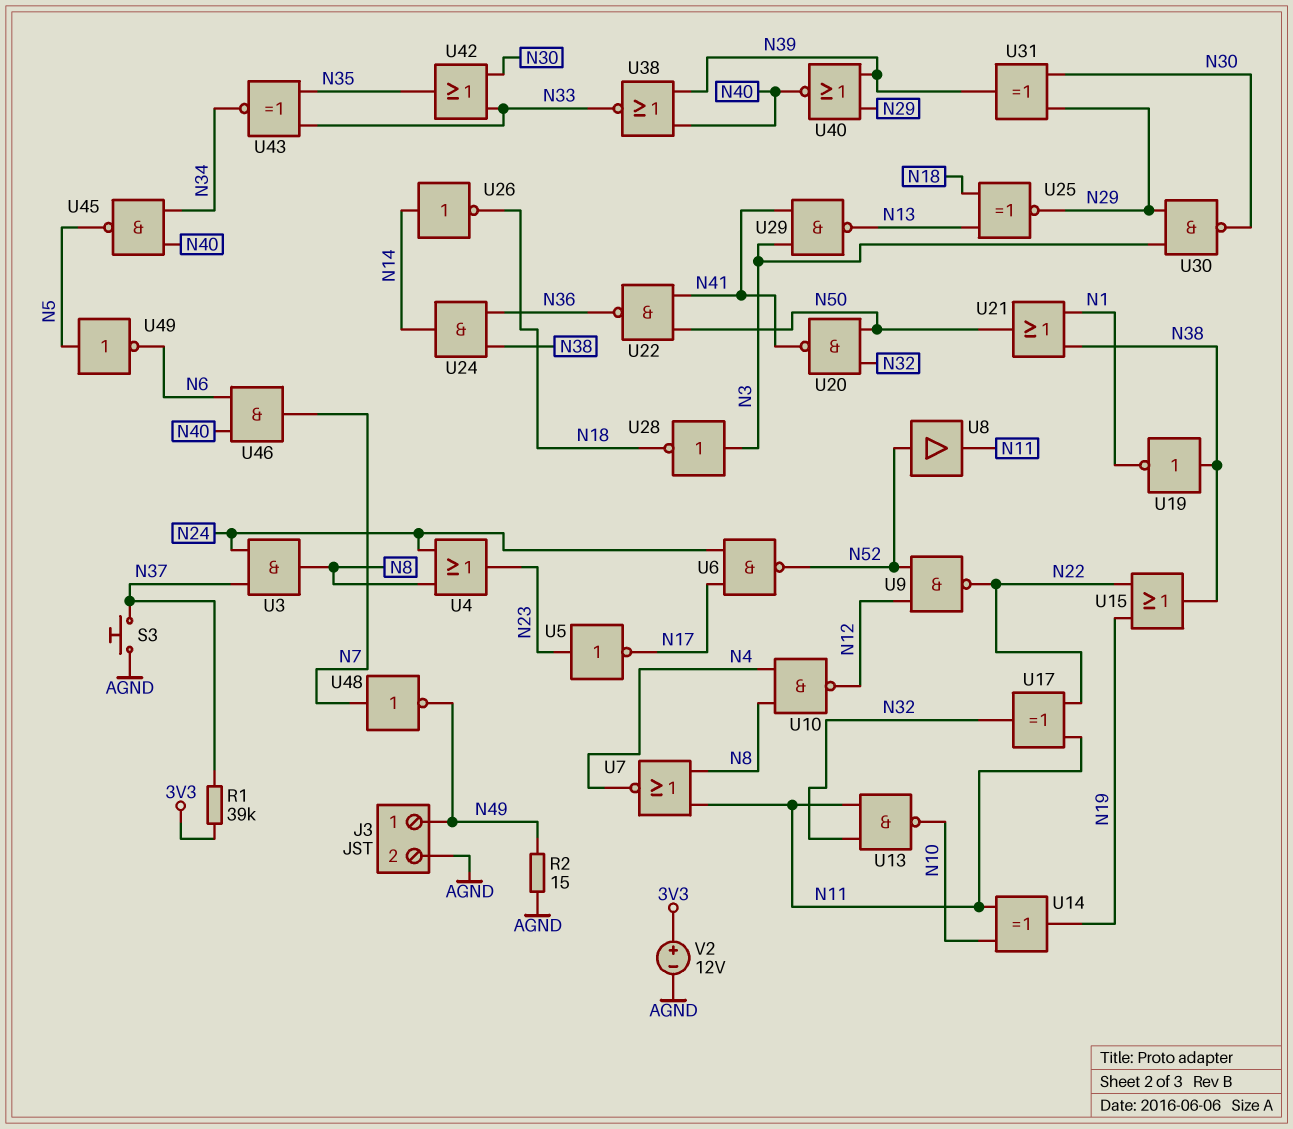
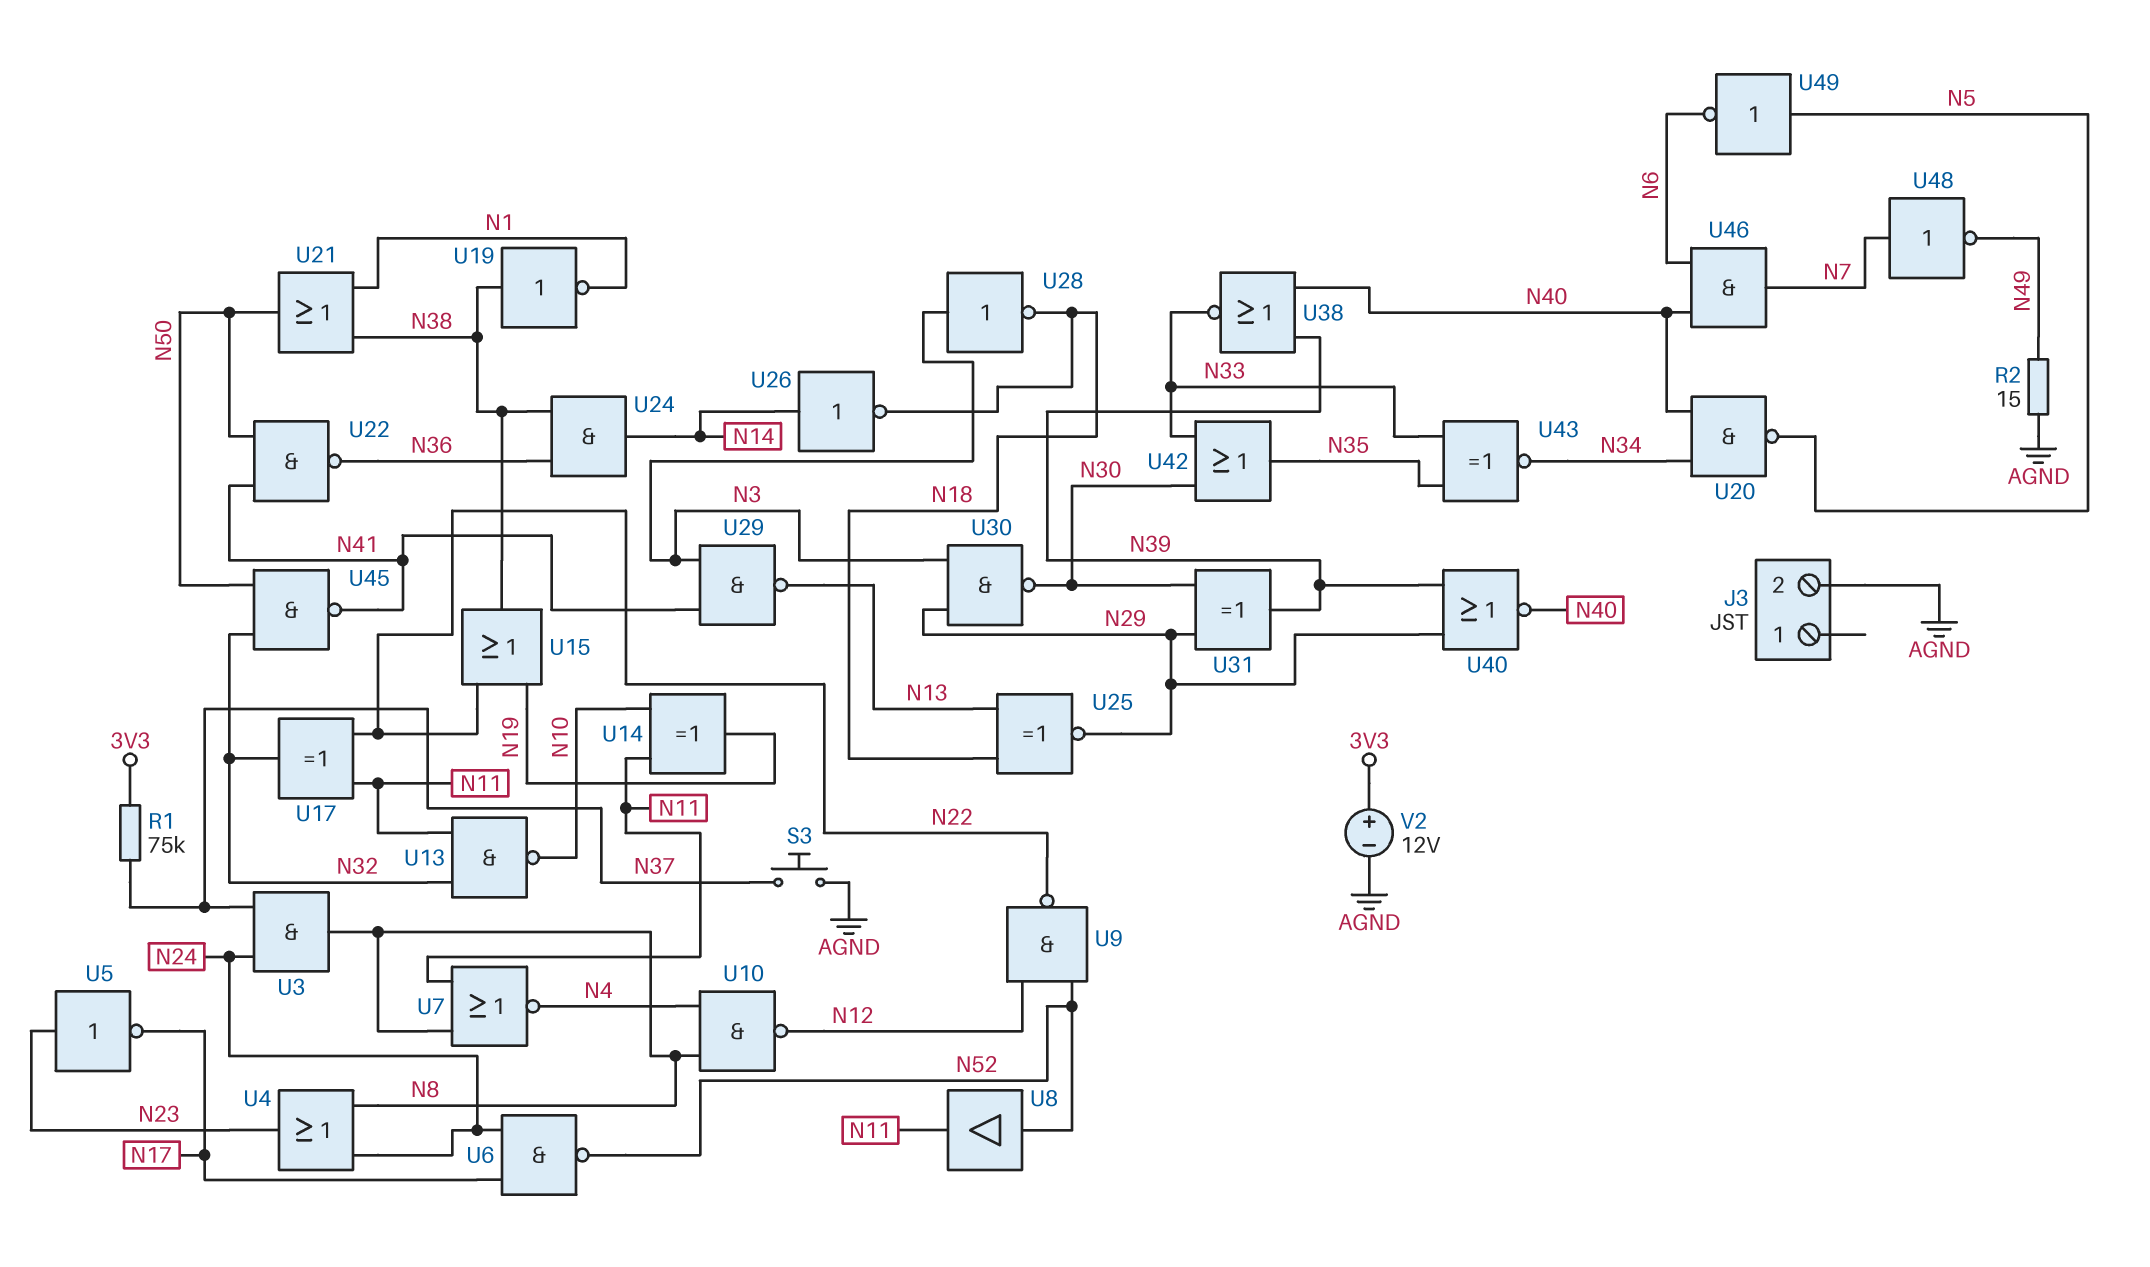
J3 pin 1: N49 -> none
R1: 39k (3V3, N37) -> 75k (3V3, N37)
U20: NAND (in N32, in N50, out N41) -> NAND (in N34, in N40, out N5)
U45: NAND (in N34, in N40, out N5) -> NAND (in N32, in N50, out N41)

